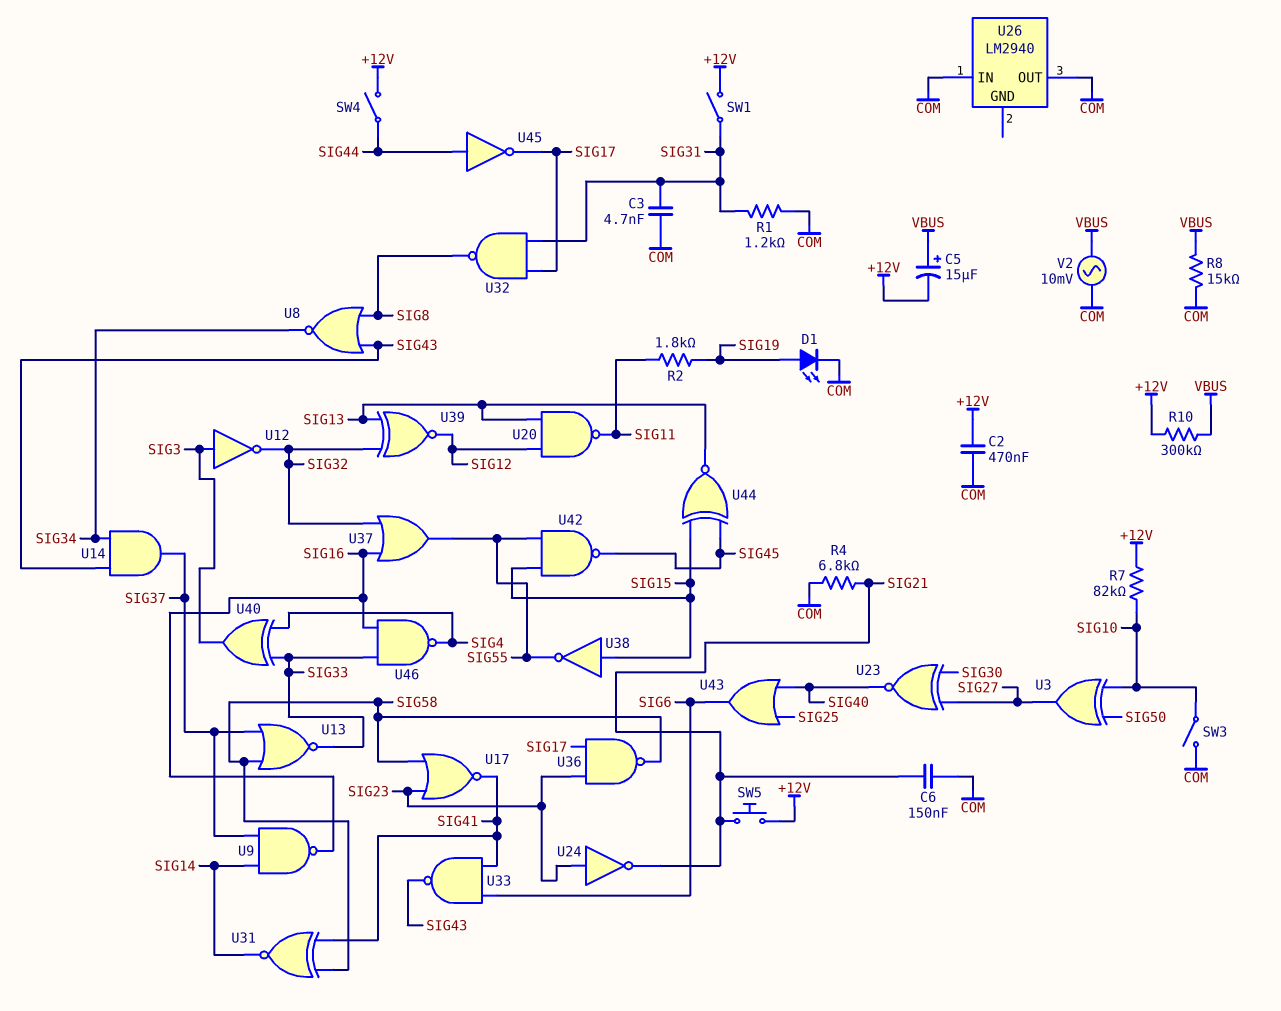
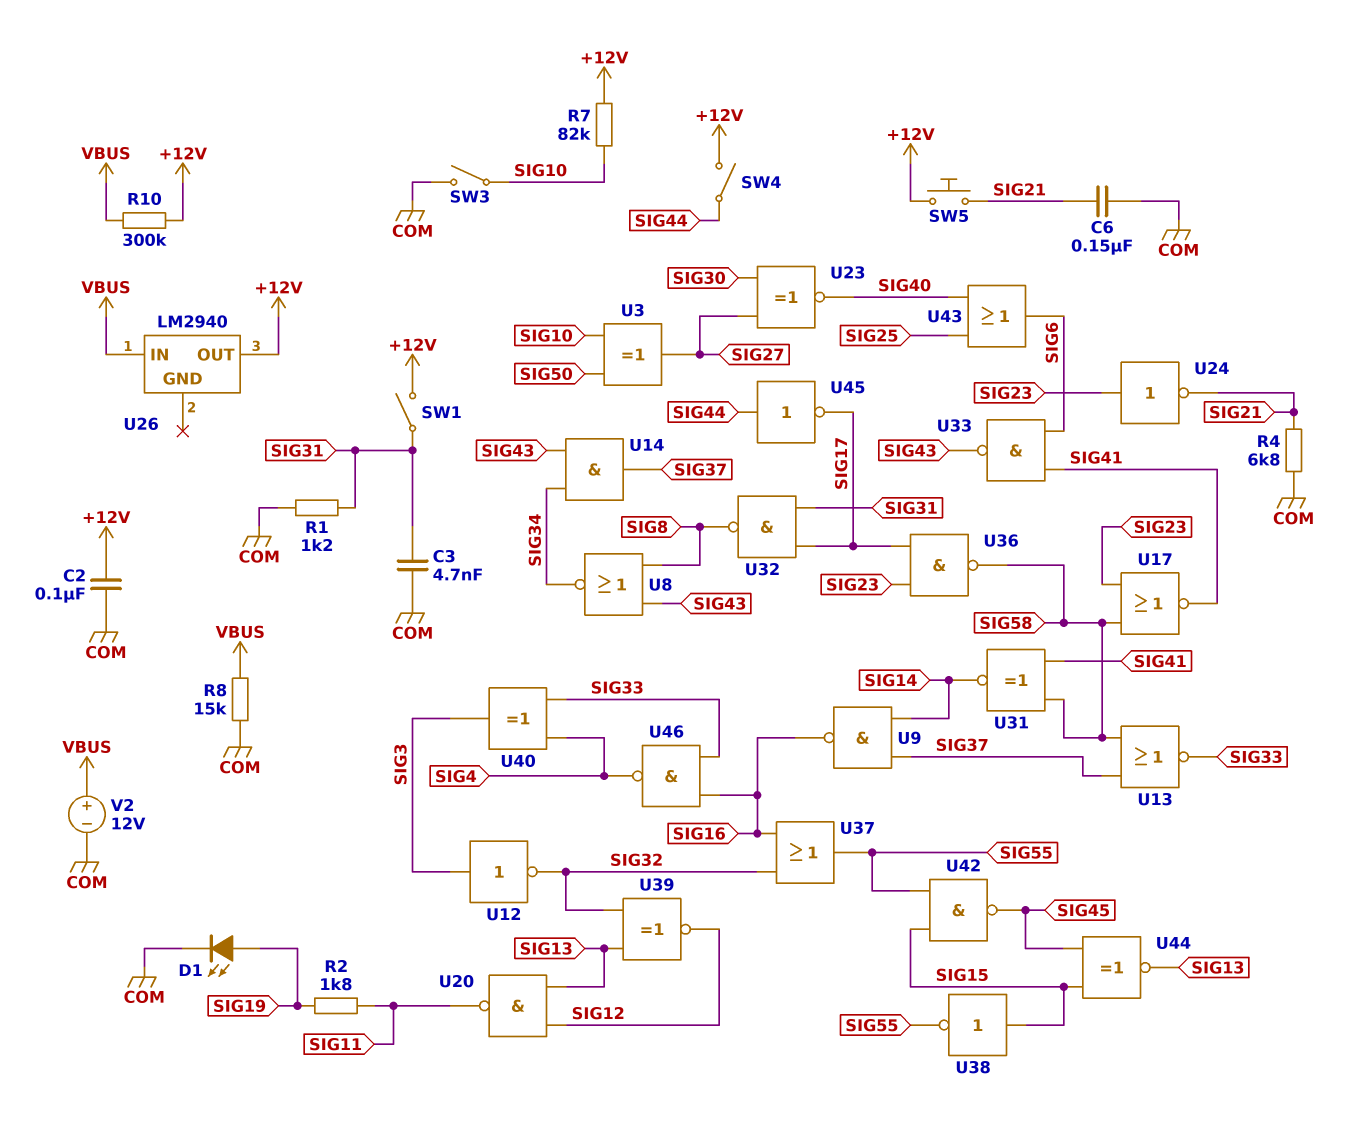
C2: 470nF (+12V, COM) -> 100nF (+12V, COM)
C5: 15uF (plus VBUS, minus +12V) -> none
U26 pin IN: COM -> VBUS
U26 pin OUT: COM -> +12V
V2: AC 10mV (COM, VBUS) -> 12V (plus VBUS, minus COM)

